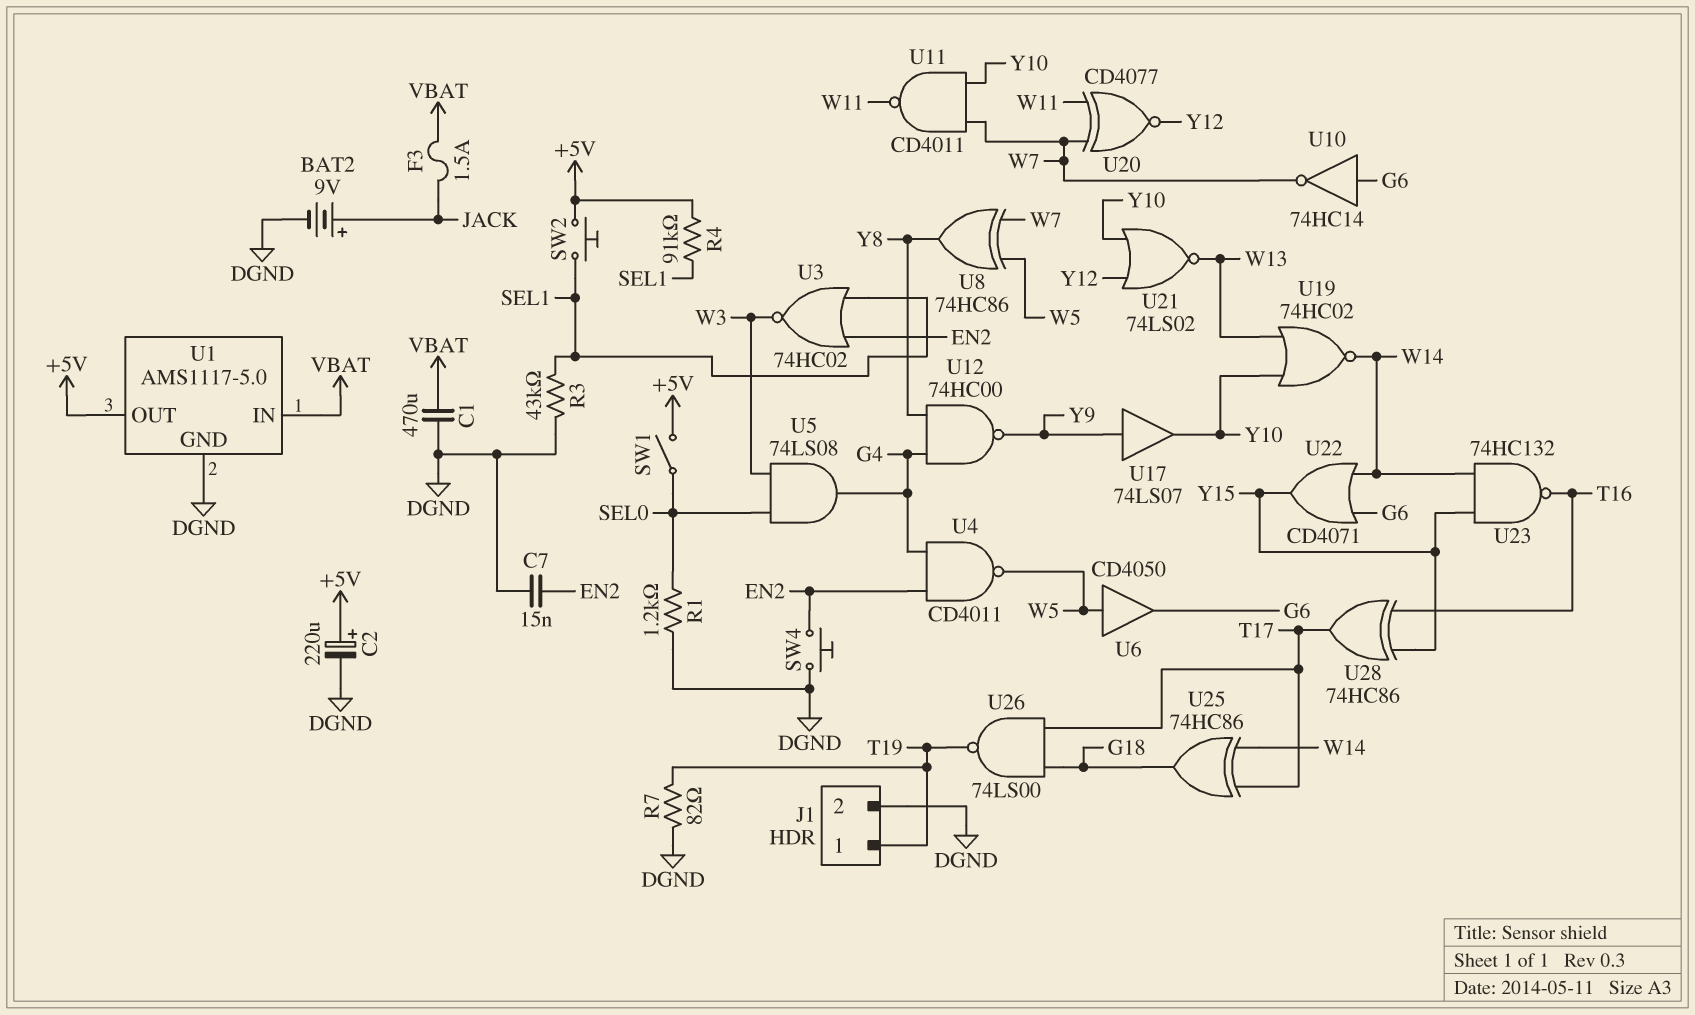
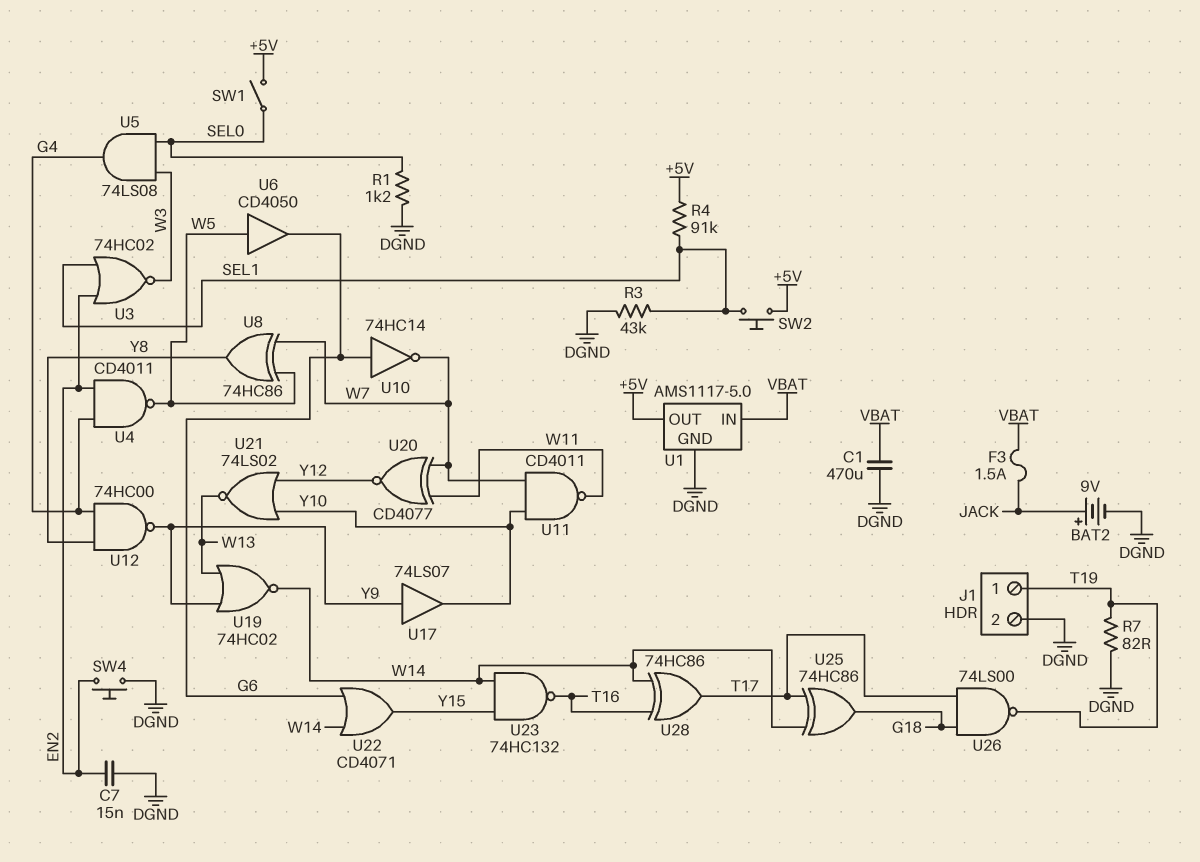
C2: 220uF (plus +5V, minus DGND) -> none
U19: NOR 74HC02 (in W13, in Y10, out W14) -> NOR 74HC02 (in W13, in Y9, out W14)
U28: XOR 74HC86 (in T16, in Y15, out T17) -> XOR 74HC86 (in T16, in W14, out T17)

